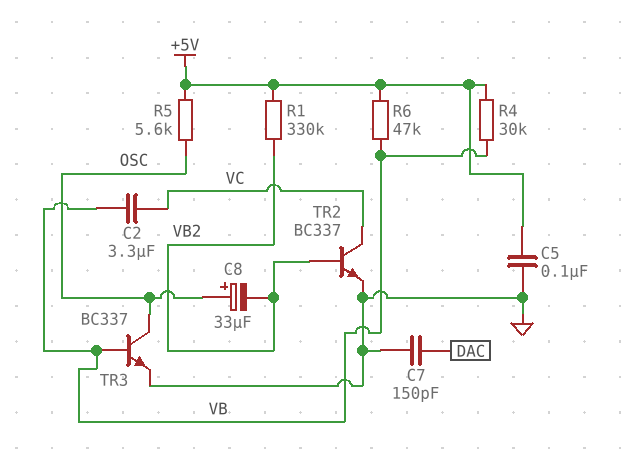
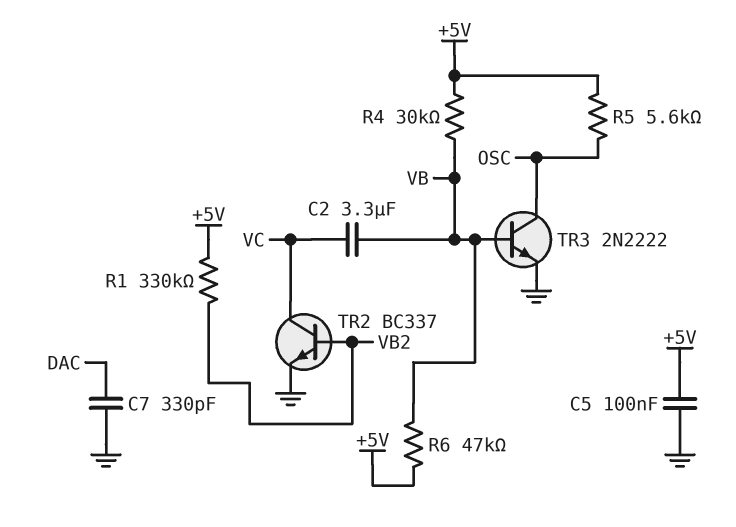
C7: 150pF (DAC, GND) -> 330pF (DAC, GND)
C8: 33uF (plus OSC, minus VB2) -> none
TR3: NPN BC337 (B VB, C OSC, E GND) -> NPN 2N2222 (B VB, C OSC, E GND)

